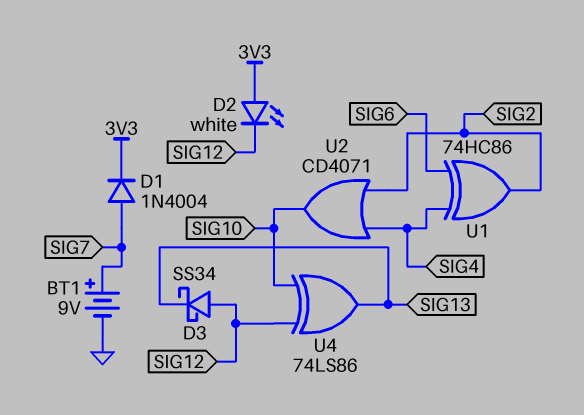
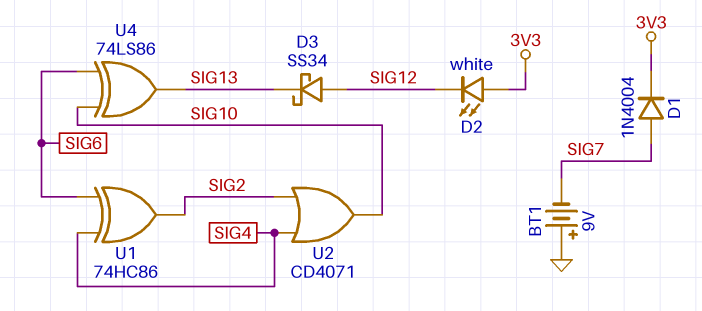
BT1: 9V (plus SIG7, minus GND) -> 9V (plus GND, minus SIG7)
U4: XOR 74LS86 (in SIG10, in SIG12, out SIG13) -> XOR 74LS86 (in SIG6, in SIG10, out SIG13)

